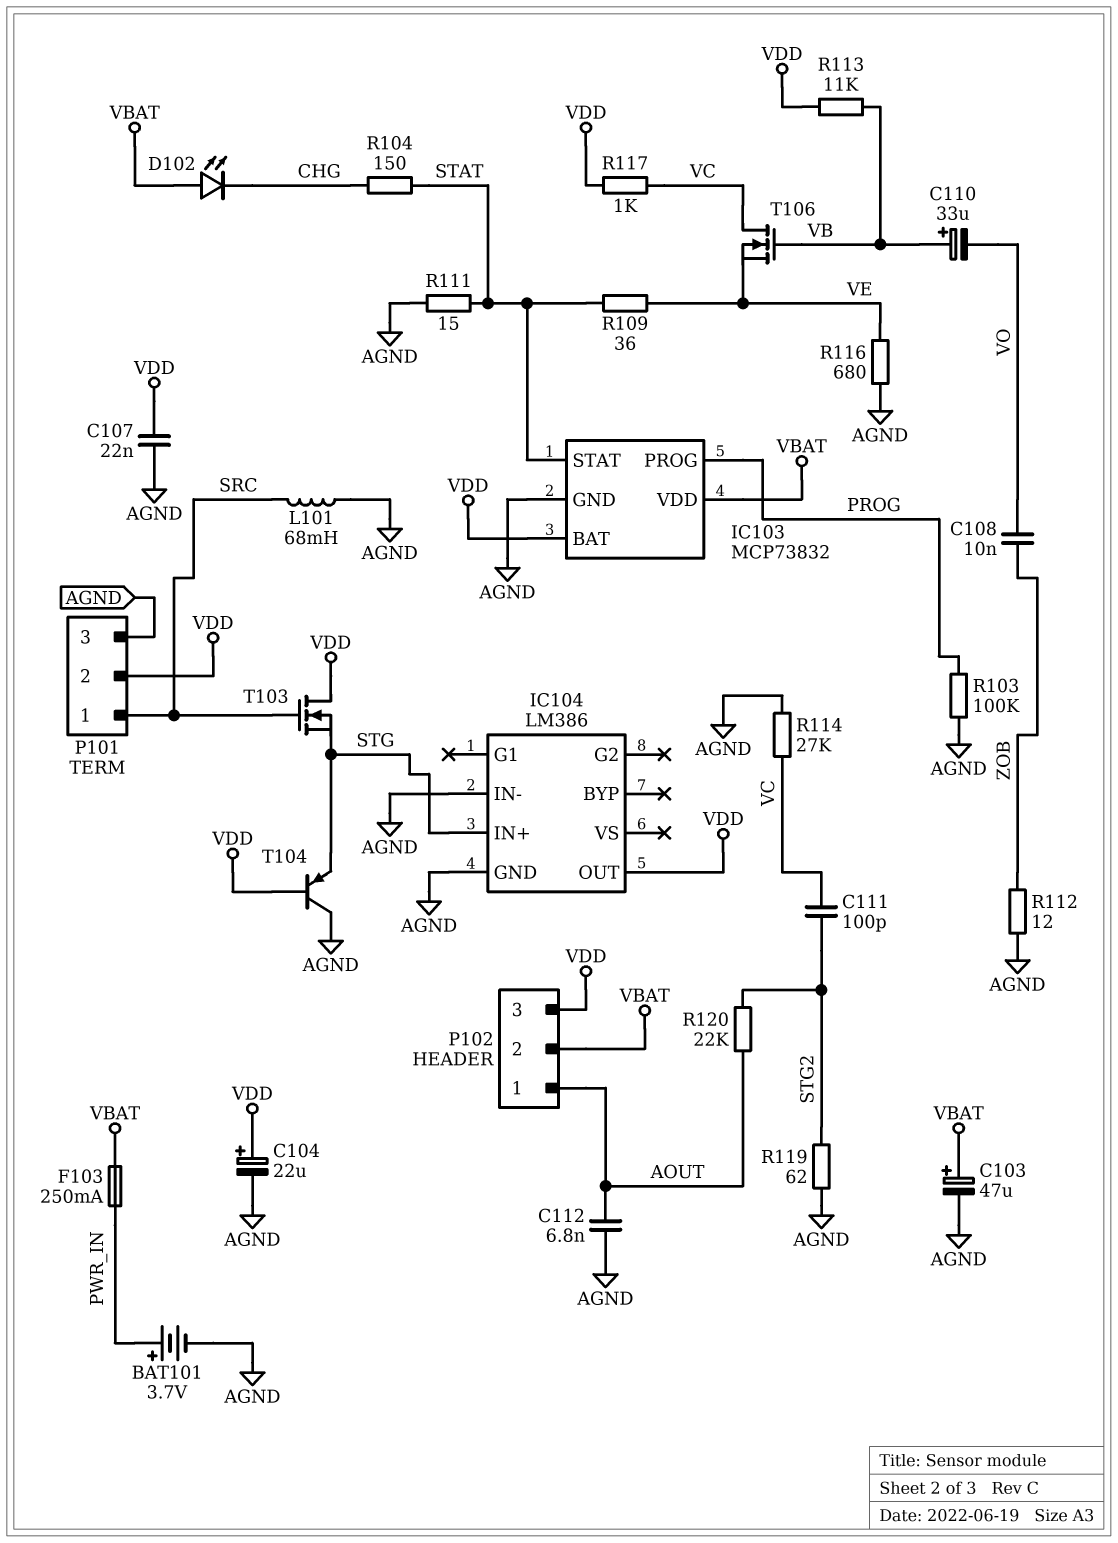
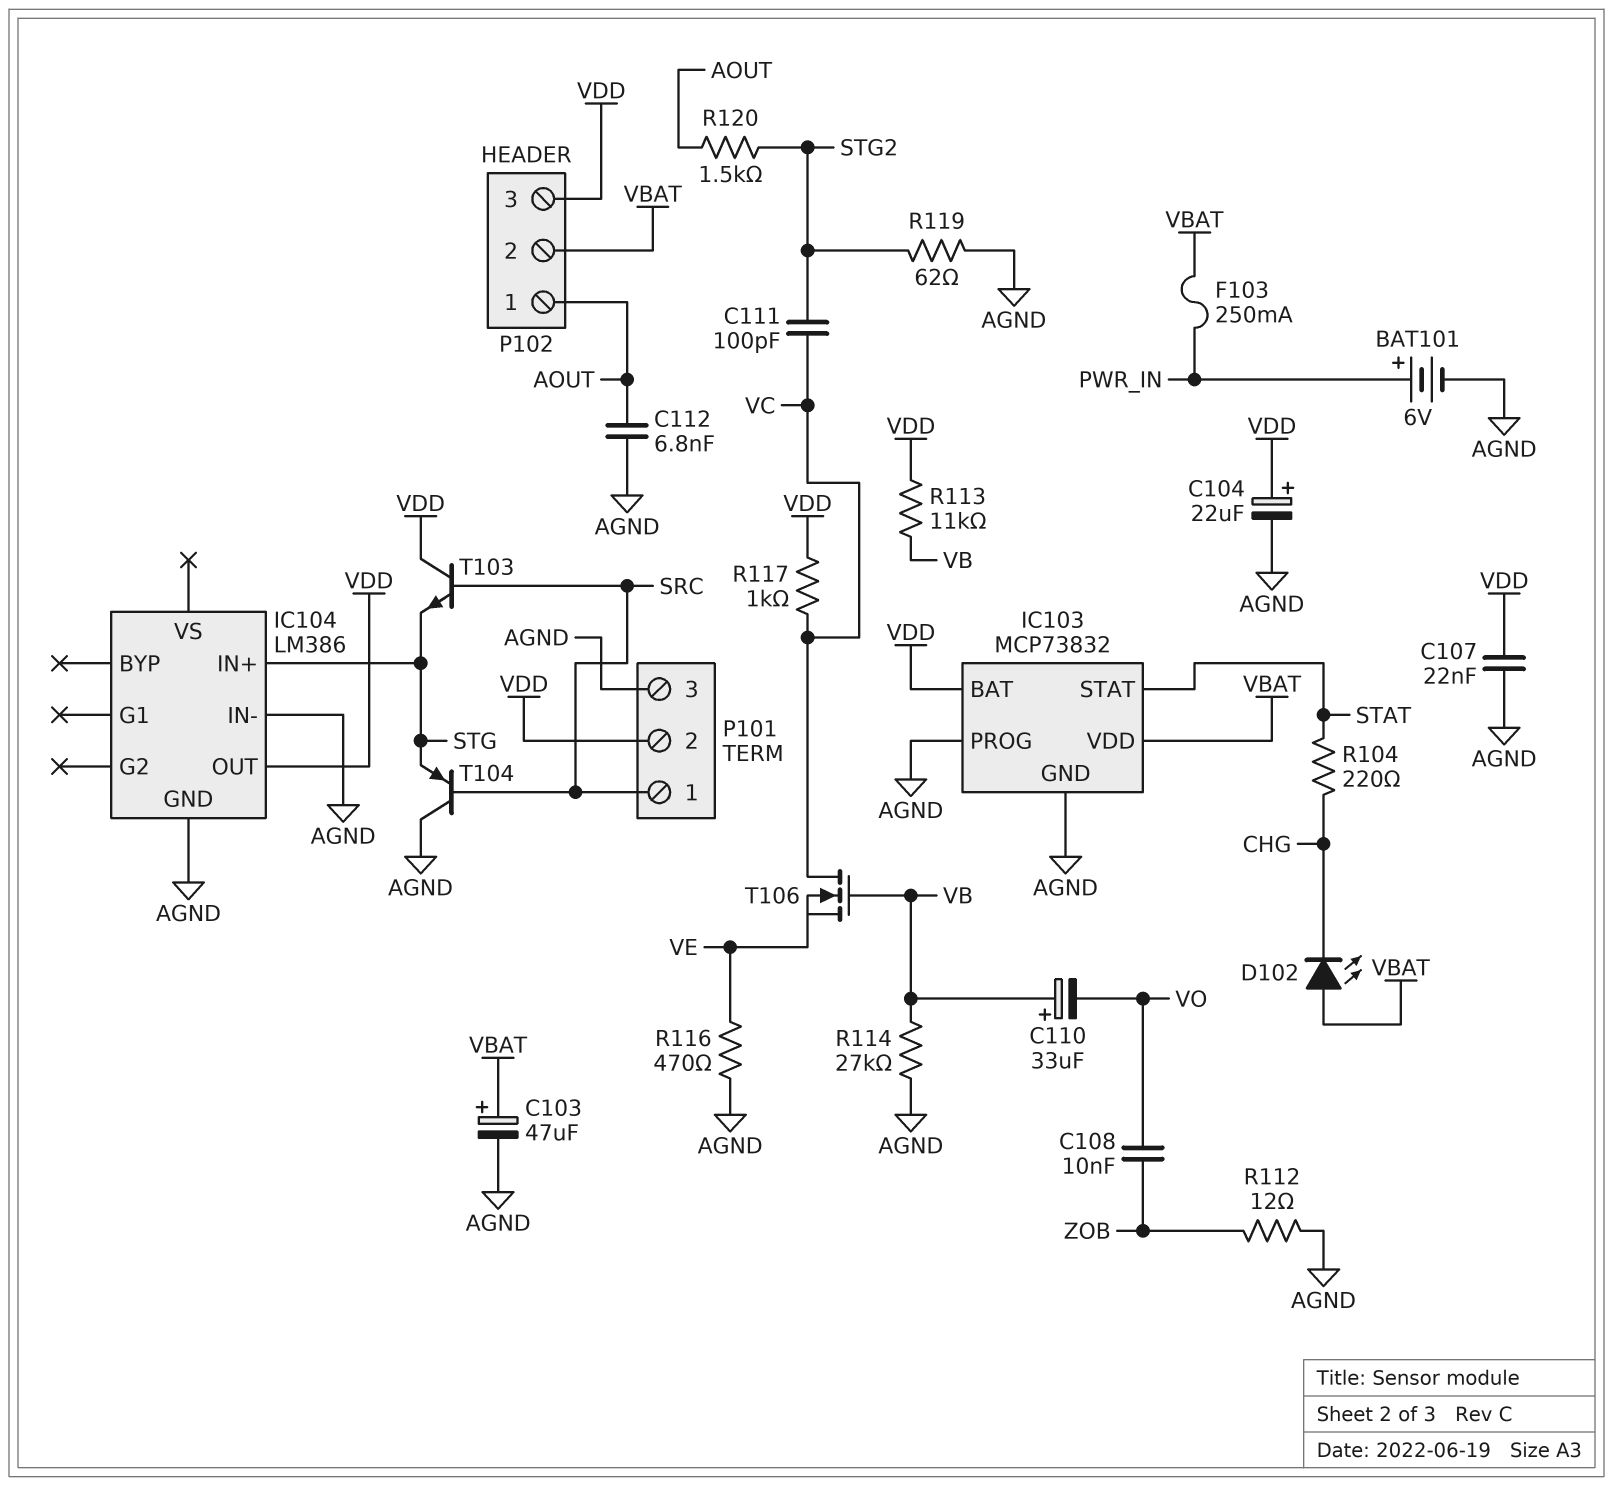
BAT101: 3.7V (plus PWR_IN, minus AGND) -> 6V (plus PWR_IN, minus AGND)
IC103 pin PROG: PROG -> AGND
L101: 68mH (AGND, SRC) -> none
R103: 100k (AGND, PROG) -> none
R104: 150 (CHG, STAT) -> 220 (CHG, STAT)
R109: 36 (STAT, VE) -> none
R111: 15 (AGND, STAT) -> none
R114: 27k (AGND, VC) -> 27k (AGND, VB)
R116: 680 (AGND, VE) -> 470 (AGND, VE)
R120: 22k (AOUT, STG2) -> 1.5k (AOUT, STG2)
T103: NMOS (G SRC, D VDD, S STG) -> NPN (B SRC, C VDD, E STG)
T104: PNP (B VDD, C AGND, E STG) -> PNP (B SRC, C AGND, E STG)

